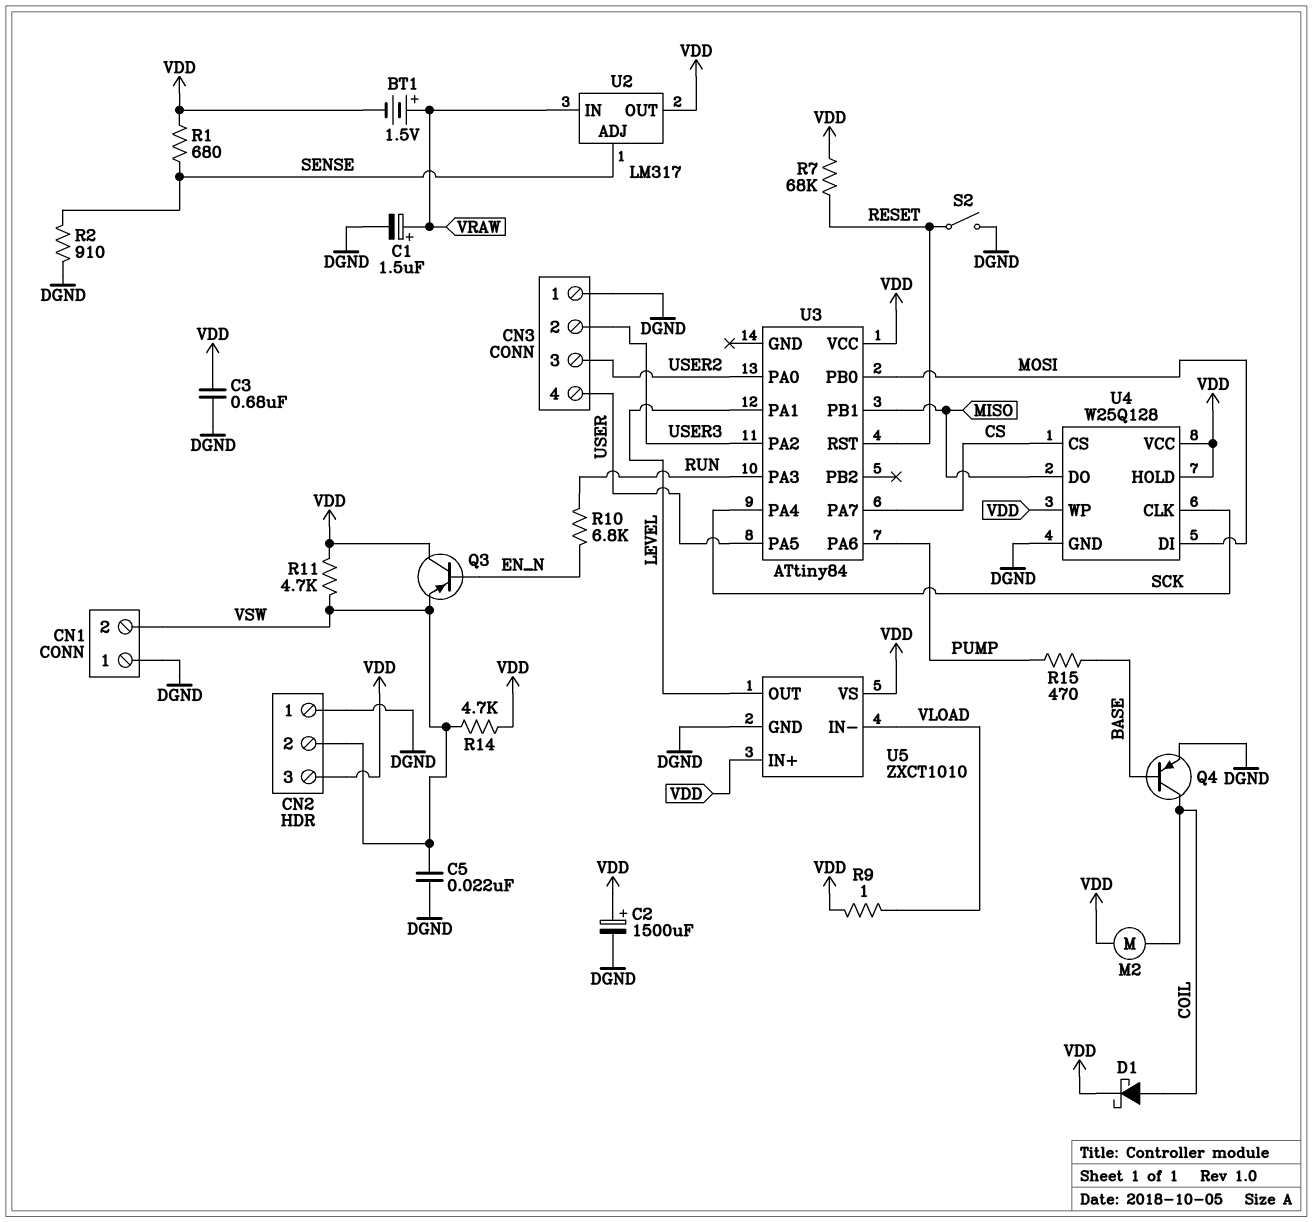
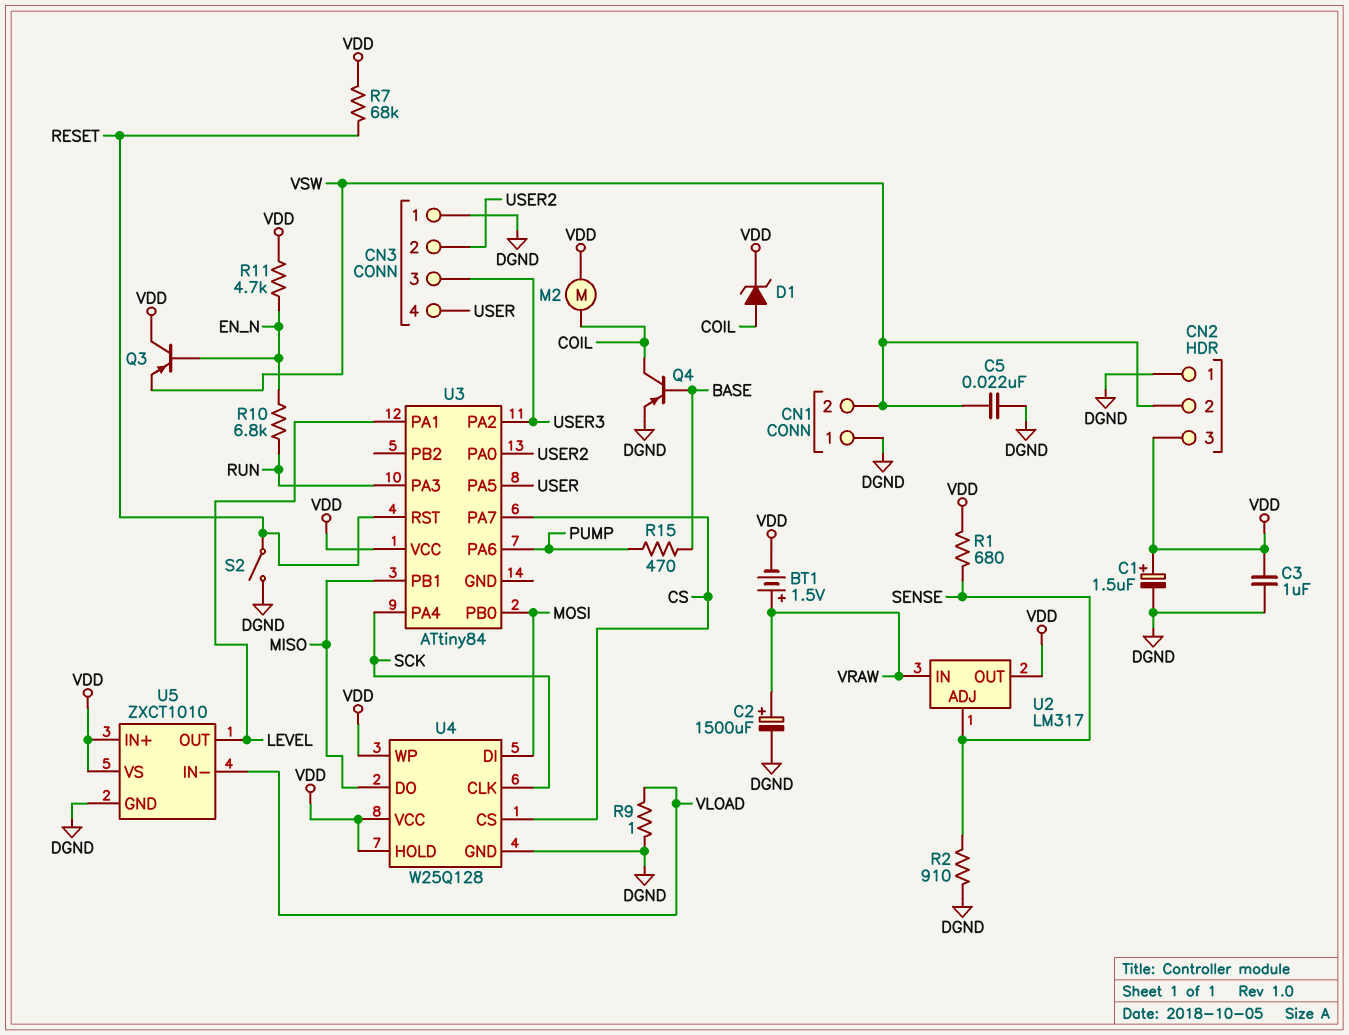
C1: 1.5uF (plus VRAW, minus DGND) -> 1.5uF (plus VDD, minus DGND)
C2: 1500uF (plus VDD, minus DGND) -> 1500uF (plus VRAW, minus DGND)
C3: 680nF (DGND, VDD) -> 1uF (DGND, VDD)
CN3 pin 2: USER3 -> USER2
CN3 pin 3: USER2 -> USER3
D1: schottky (A COIL, K VDD) -> zener (A COIL, K VDD)
R9: 1 (VDD, VLOAD) -> 1 (DGND, VLOAD)
R11: 4.7k (VDD, VSW) -> 4.7k (EN_N, VDD)
R14: 4.7k (VDD, VSW) -> none

